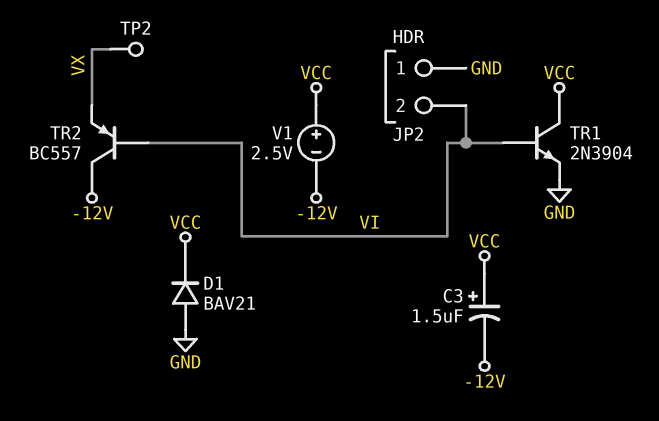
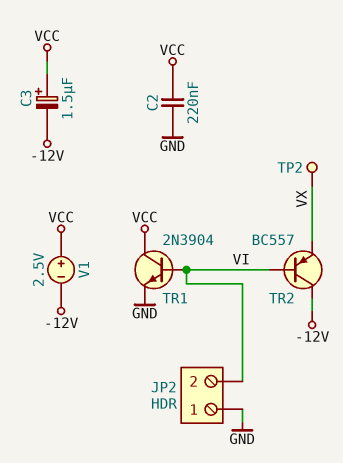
C2: none -> 220nF (GND, VCC)
D1: diode BAV21 (A GND, K VCC) -> none

